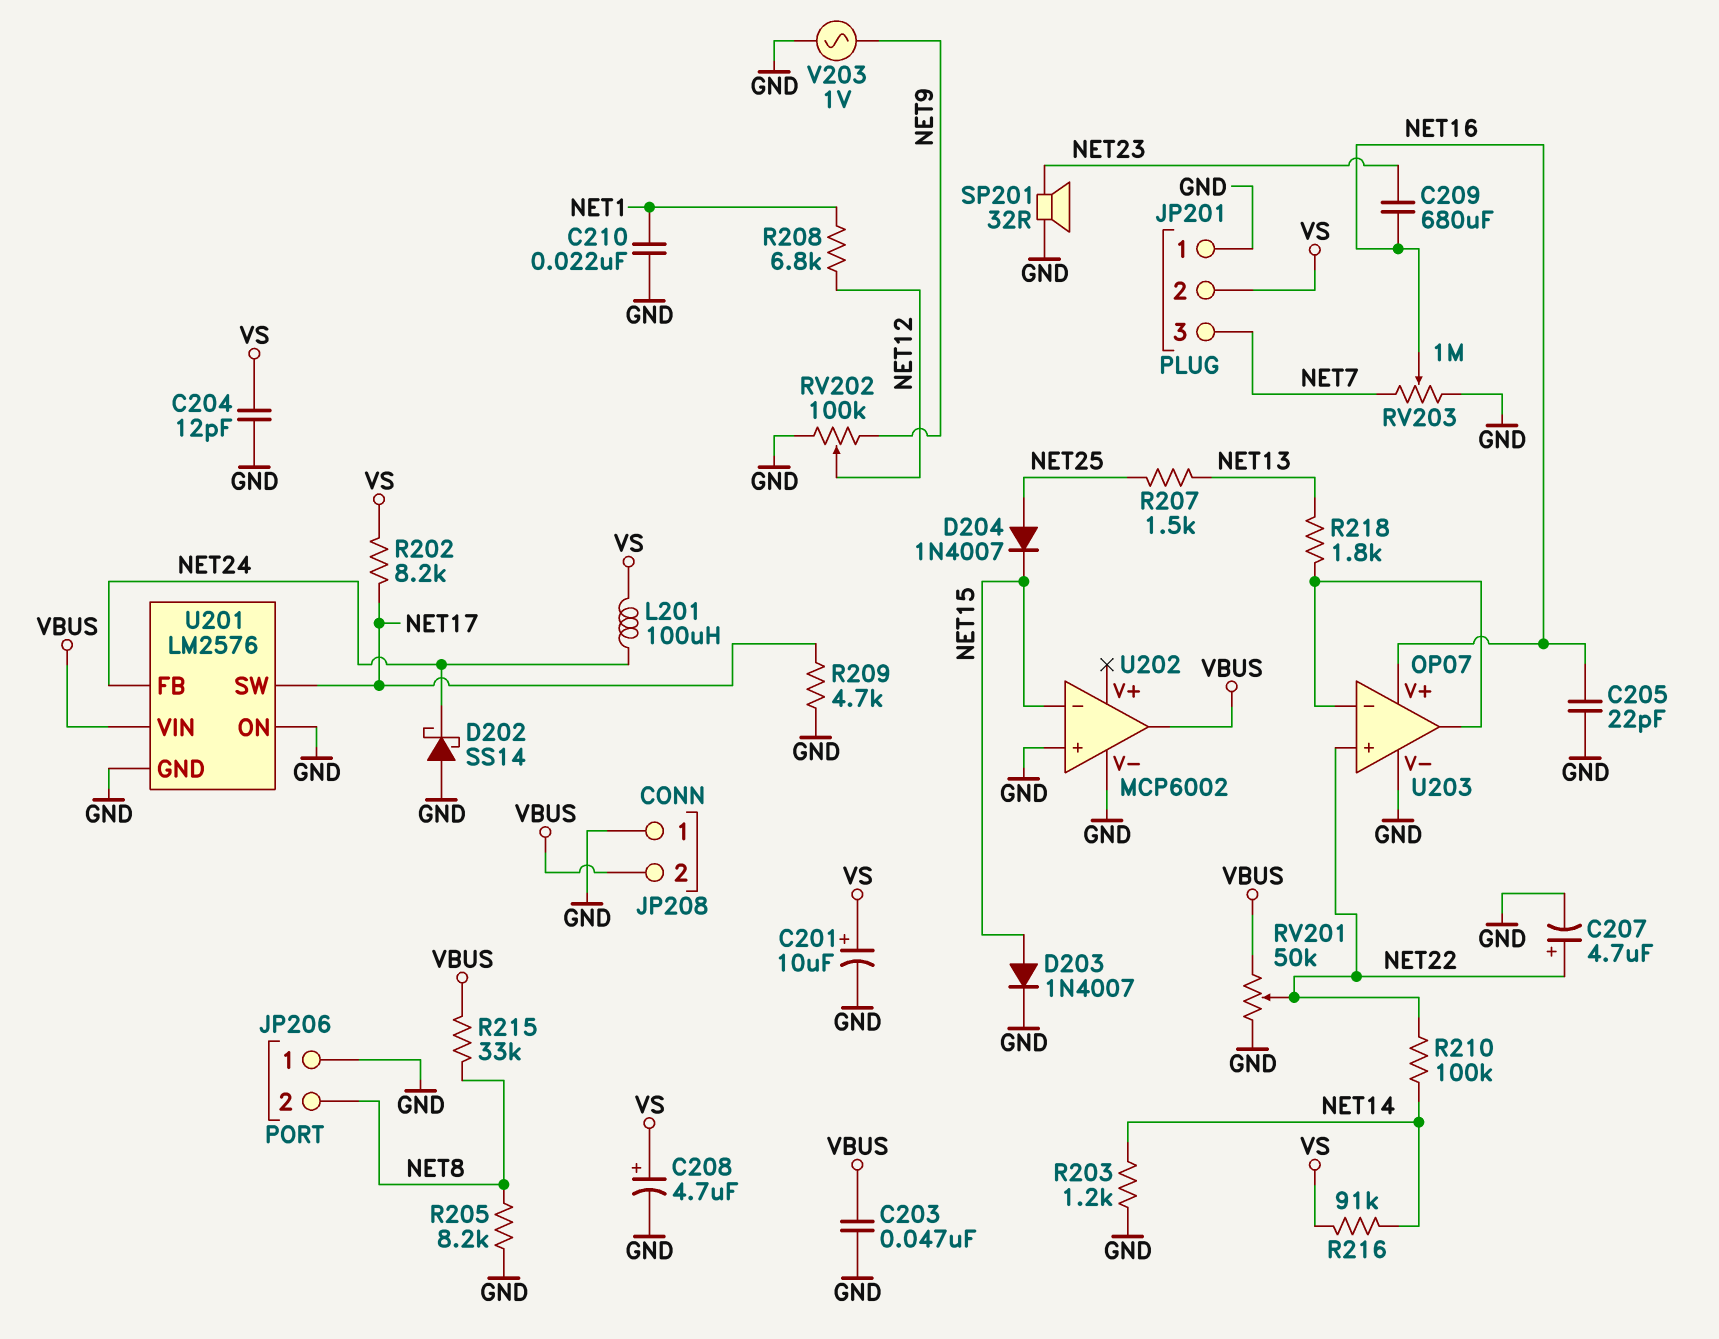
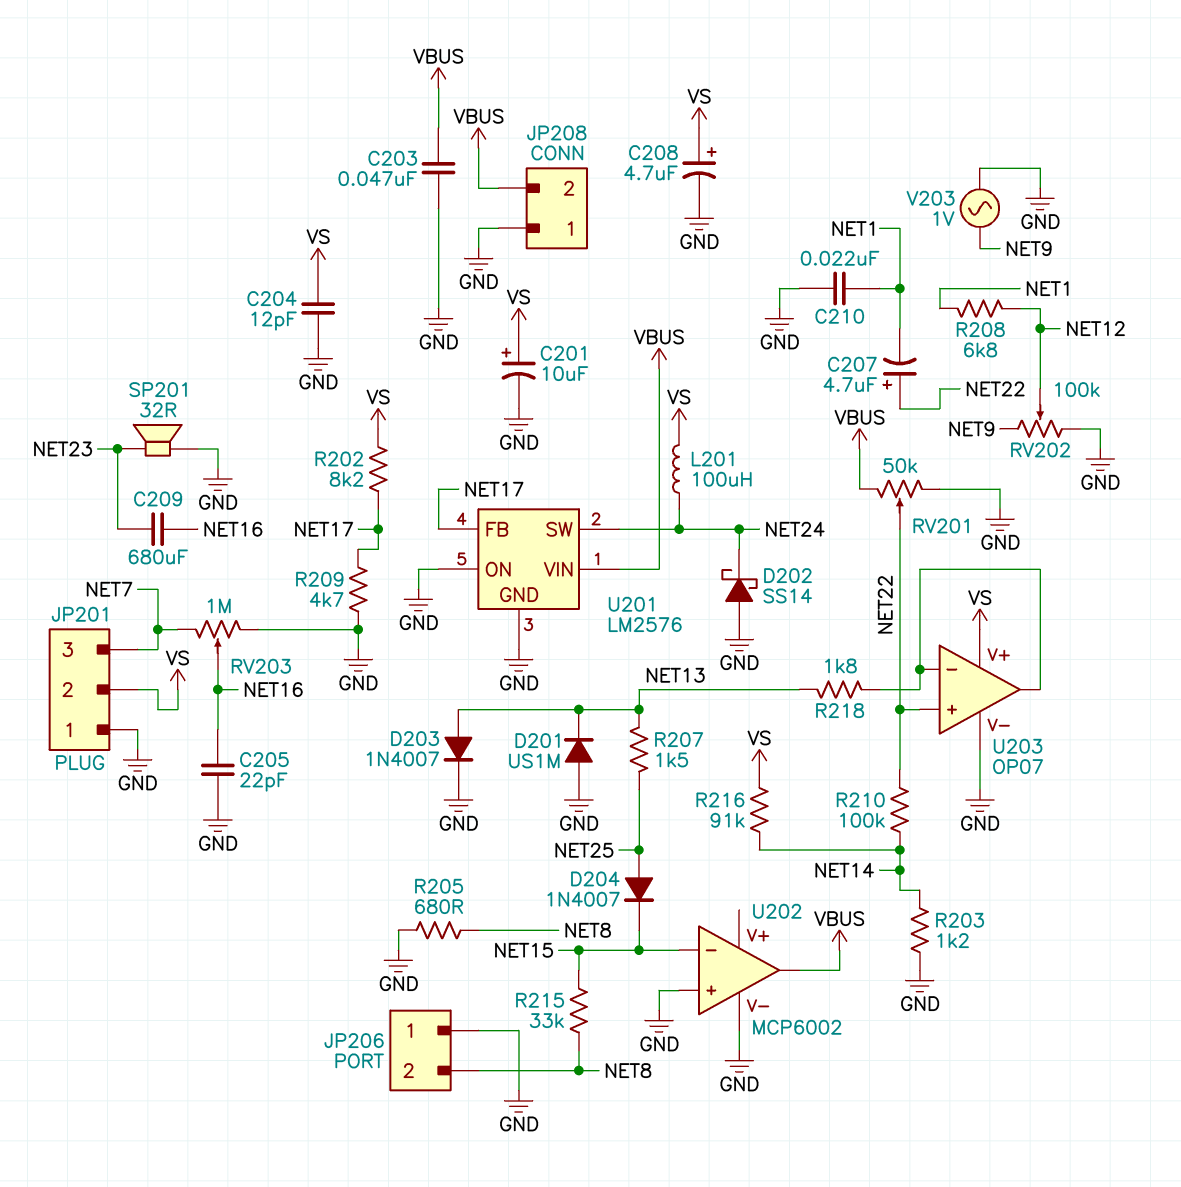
C207: 4.7uF (plus NET22, minus GND) -> 4.7uF (plus NET22, minus NET1)
D201: none -> diode US1M (A GND, K NET13)
D203: diode 1N4007 (A NET15, K GND) -> diode 1N4007 (A NET13, K GND)
R205: 8.2k (GND, NET8) -> 680 (GND, NET8)
R215: 33k (NET8, VBUS) -> 33k (NET8, NET15)
U201 pin FB: NET24 -> NET17
U201 pin SW: NET17 -> NET24
U203 pin V+: NET16 -> VS

